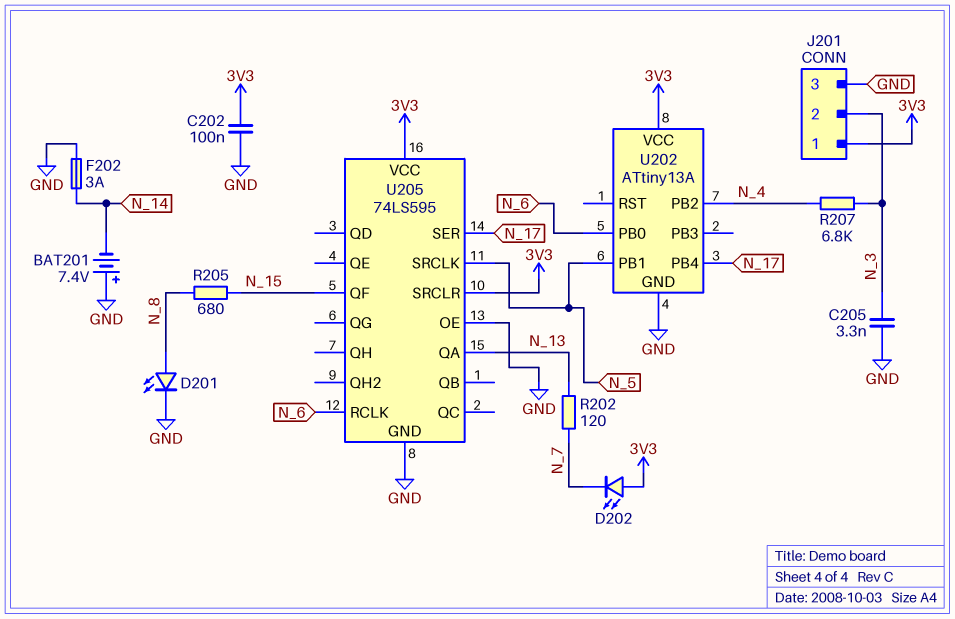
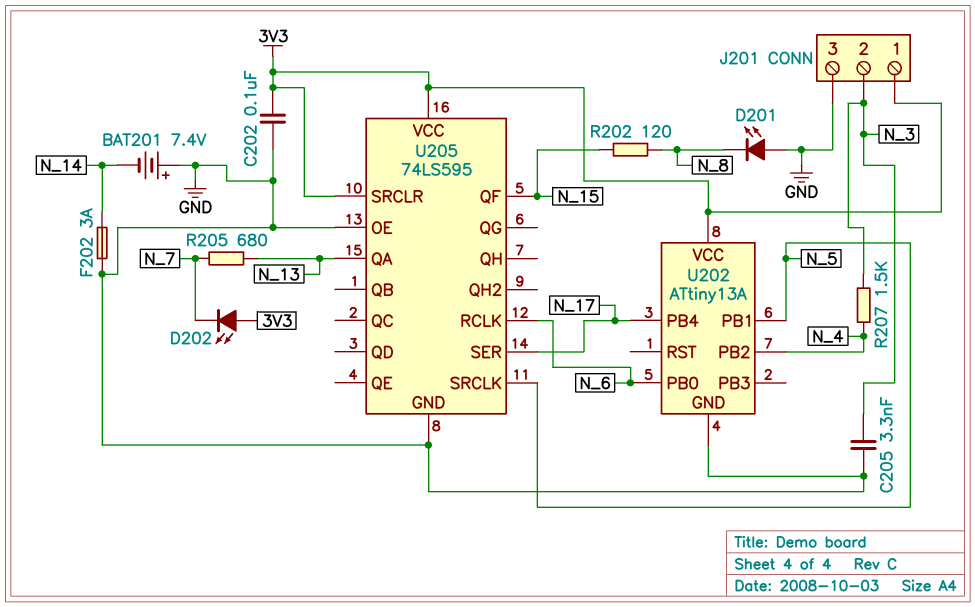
D201: LED (A N_8, K GND) -> LED (A GND, K N_8)
R202: 120 (N_7, N_13) -> 120 (N_8, N_15)
R205: 680 (N_8, N_15) -> 680 (N_7, N_13)
R207: 6.8k (N_3, N_4) -> 1.5k (N_3, N_4)

